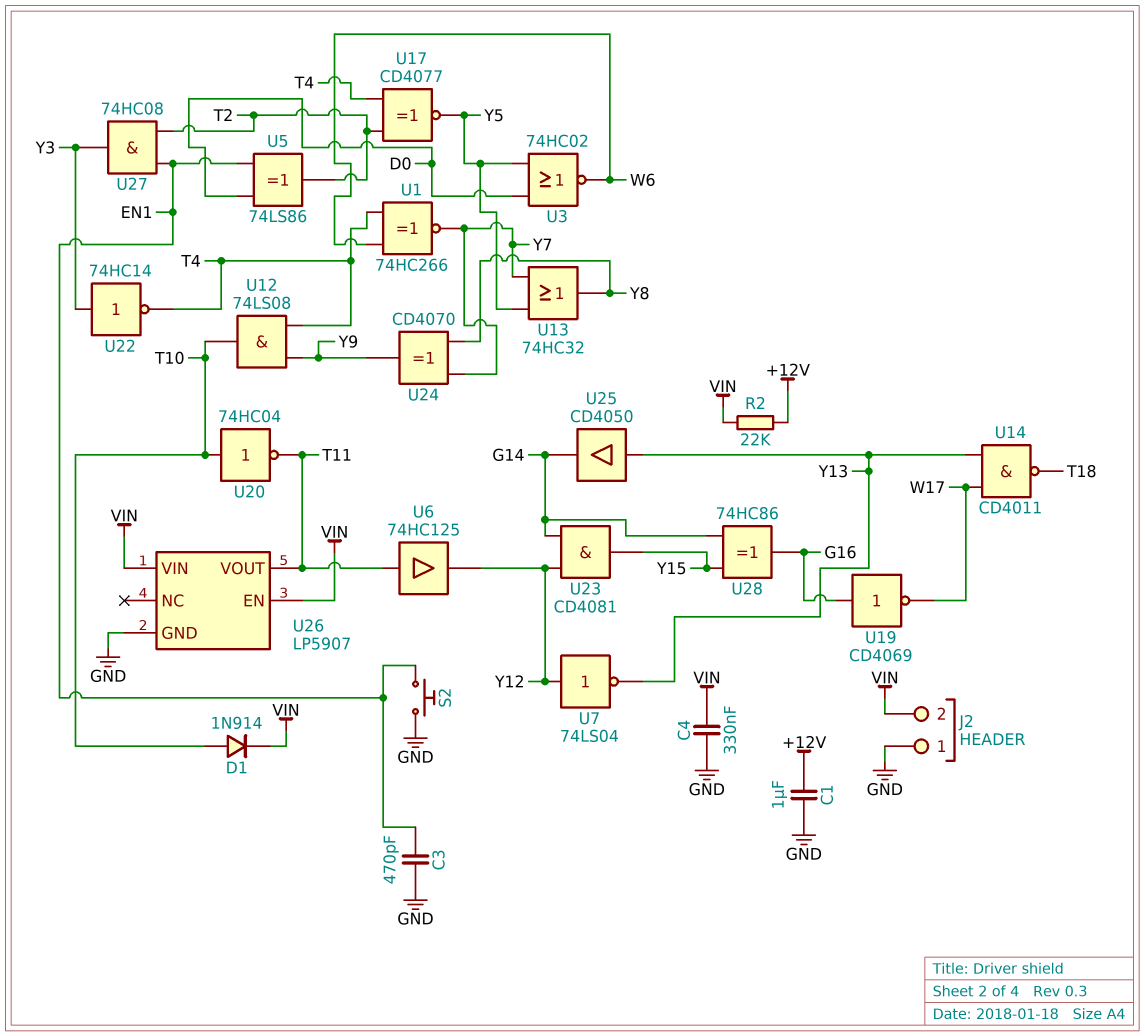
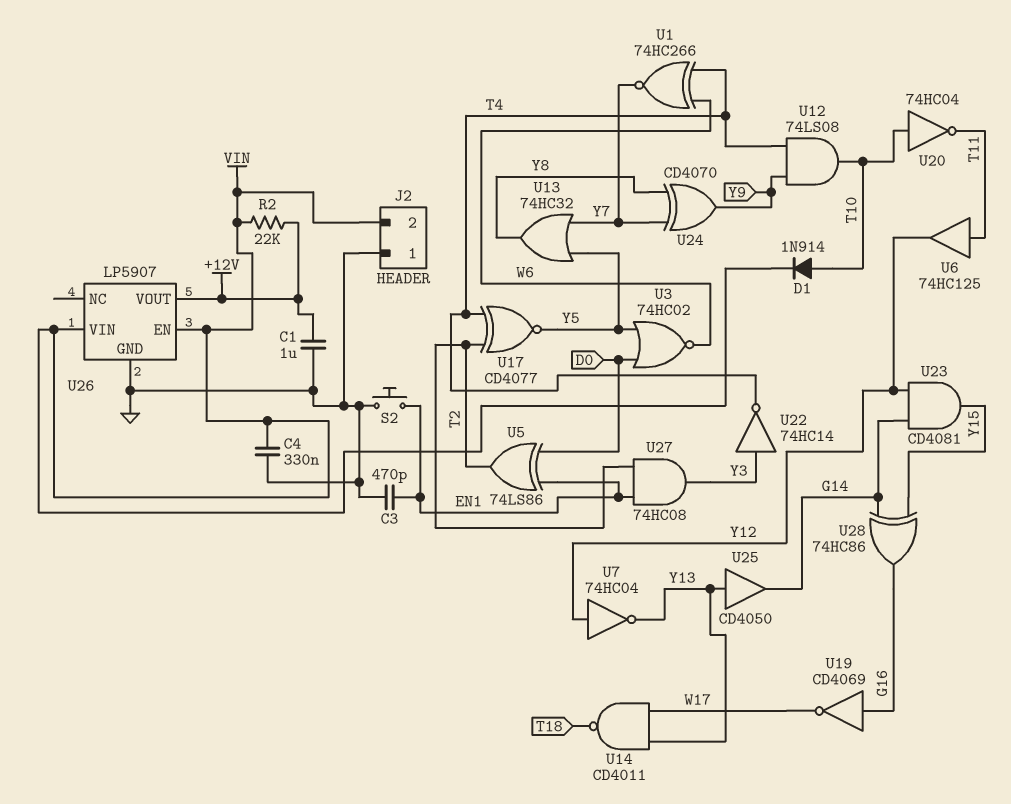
U7: NOT 74LS04 (in Y12, out Y13) -> NOT 74HC04 (in Y12, out Y13)
U26 pin VOUT: T11 -> +12V

